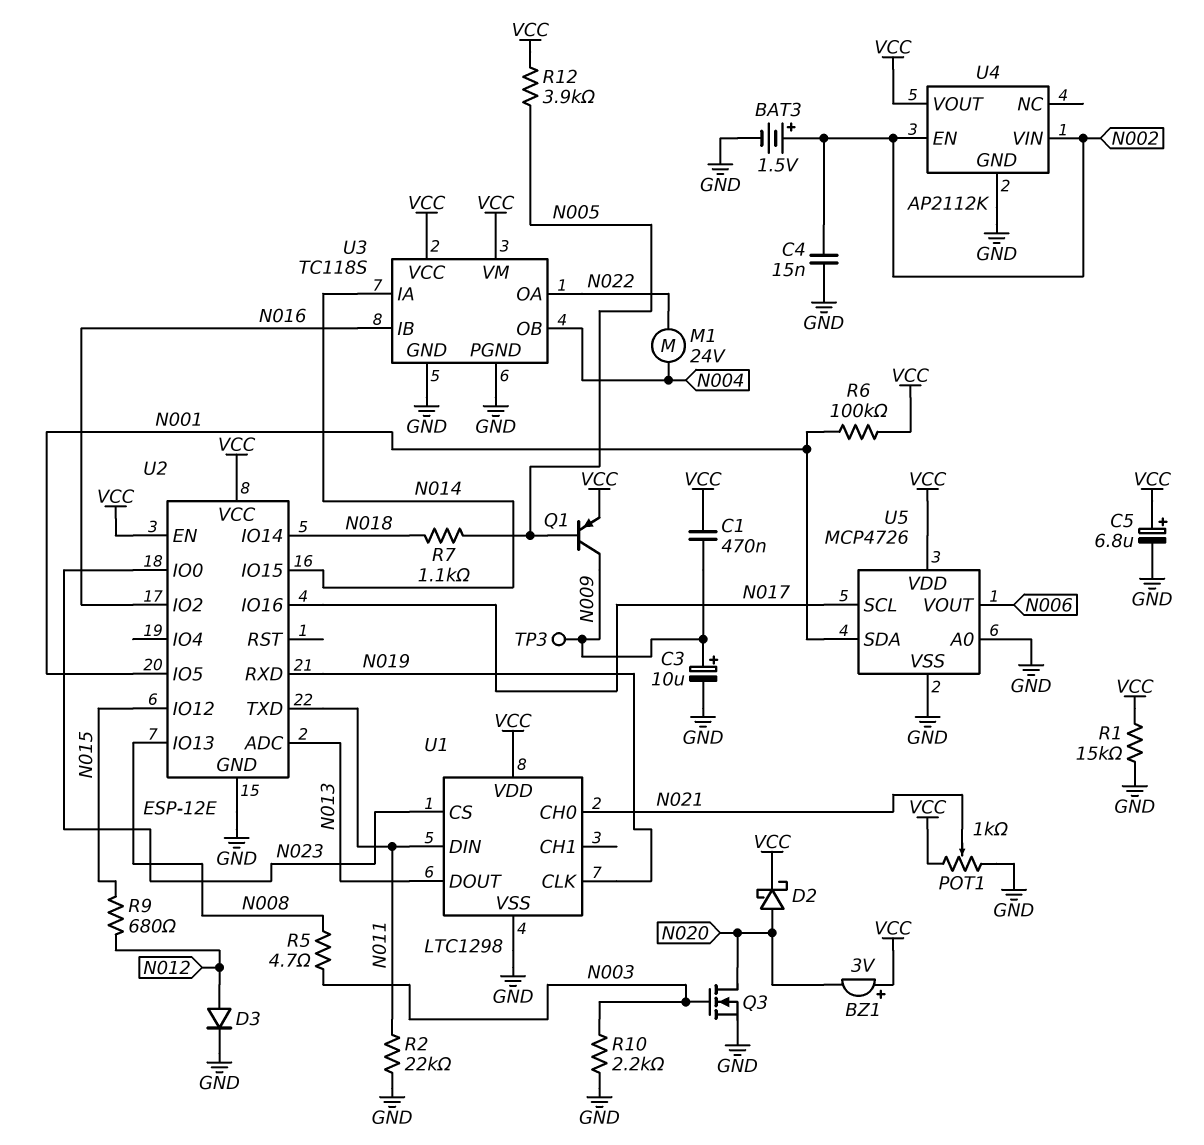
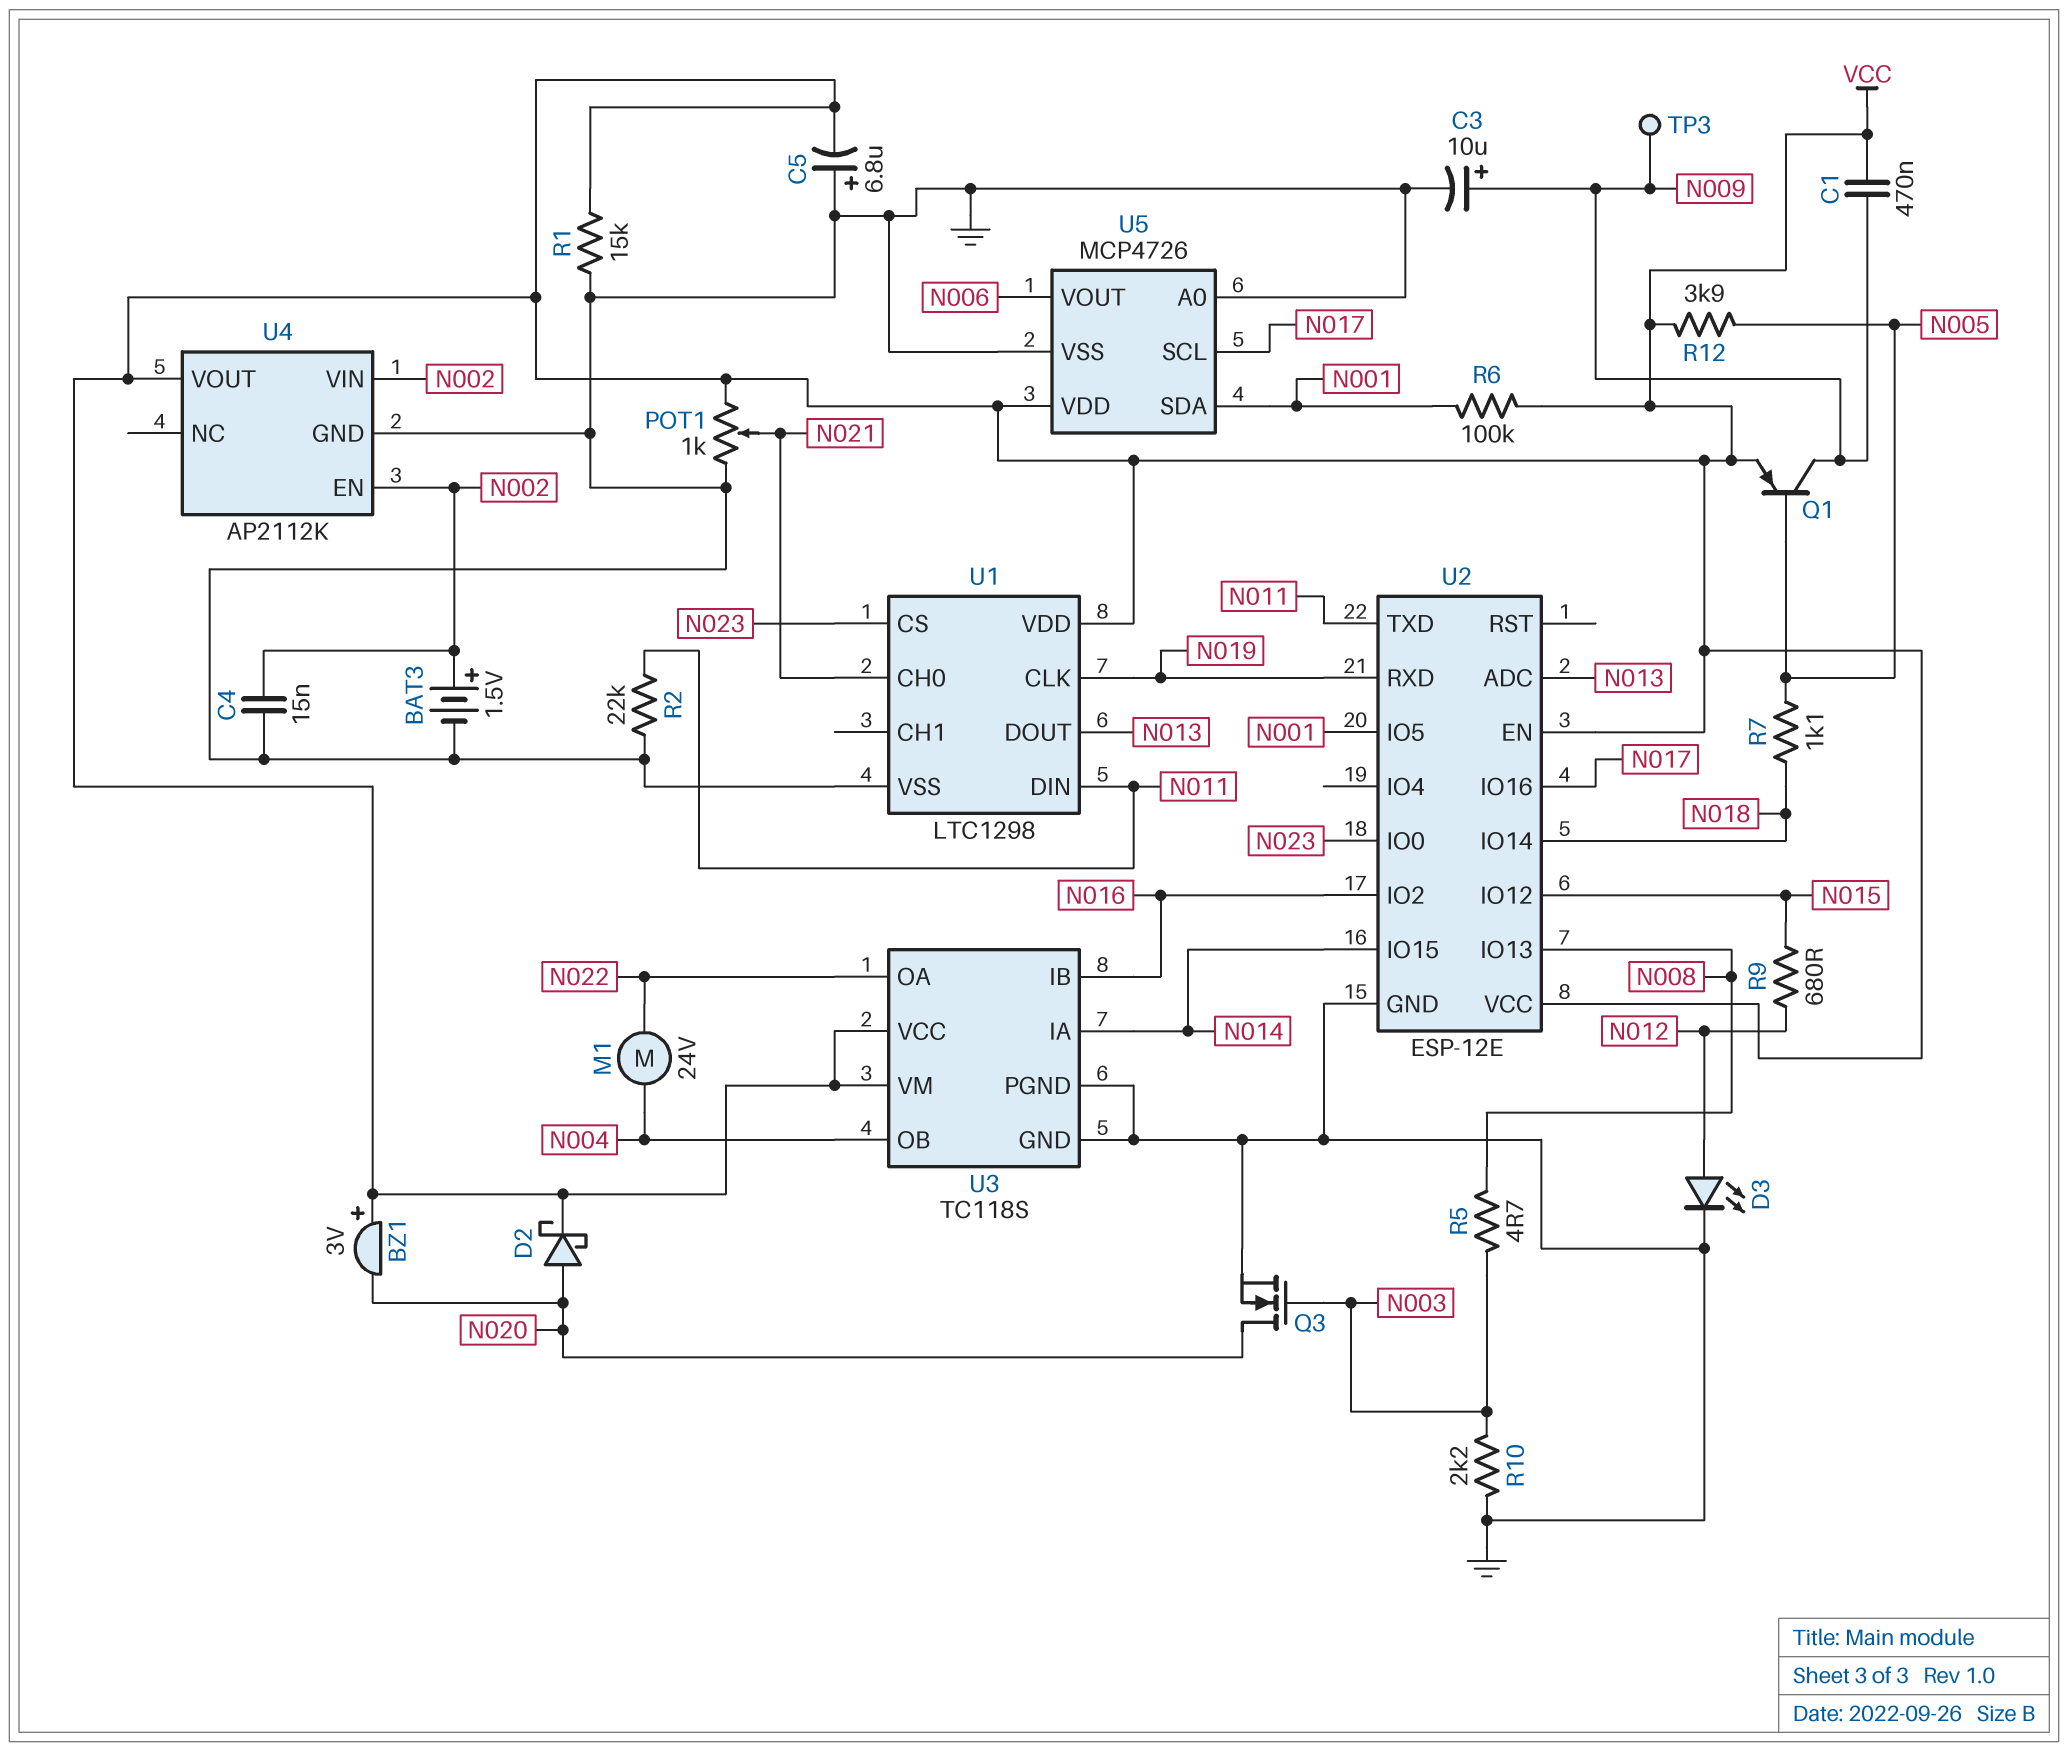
C5: 6.8uF (plus VCC, minus GND) -> 6.8uF (plus GND, minus VCC)
D3: diode (A N012, K GND) -> LED (A N012, K GND)

